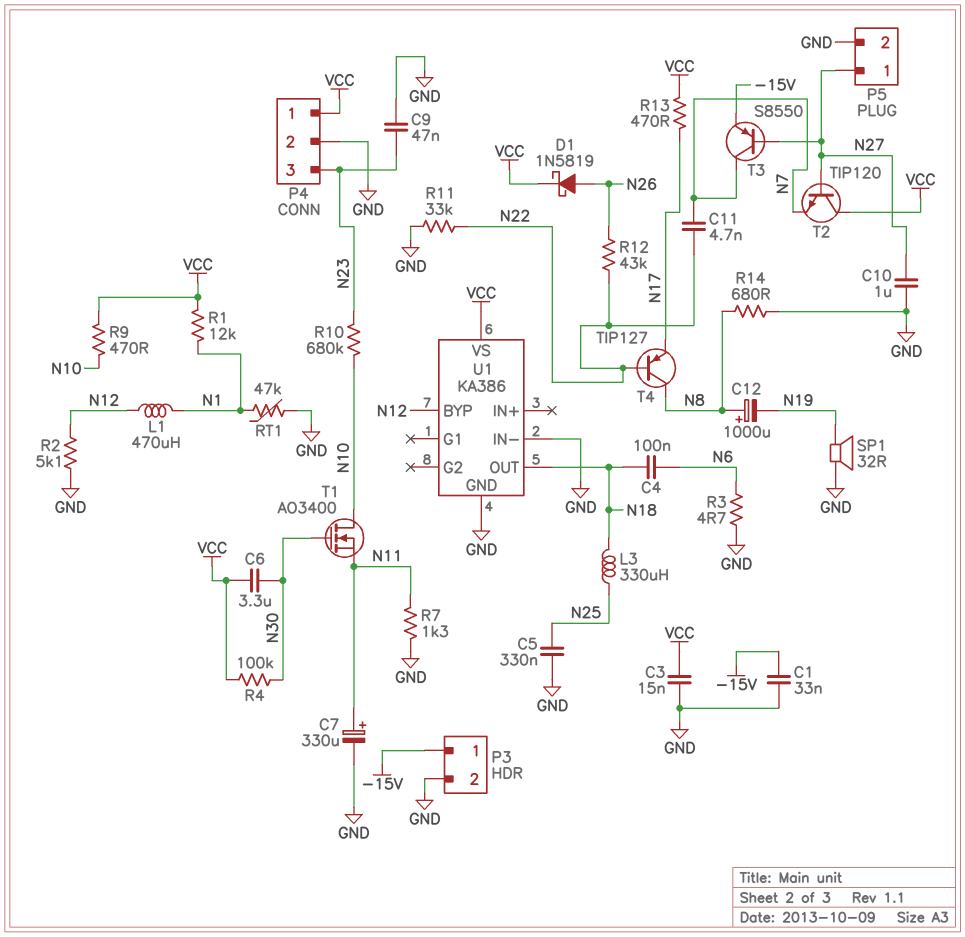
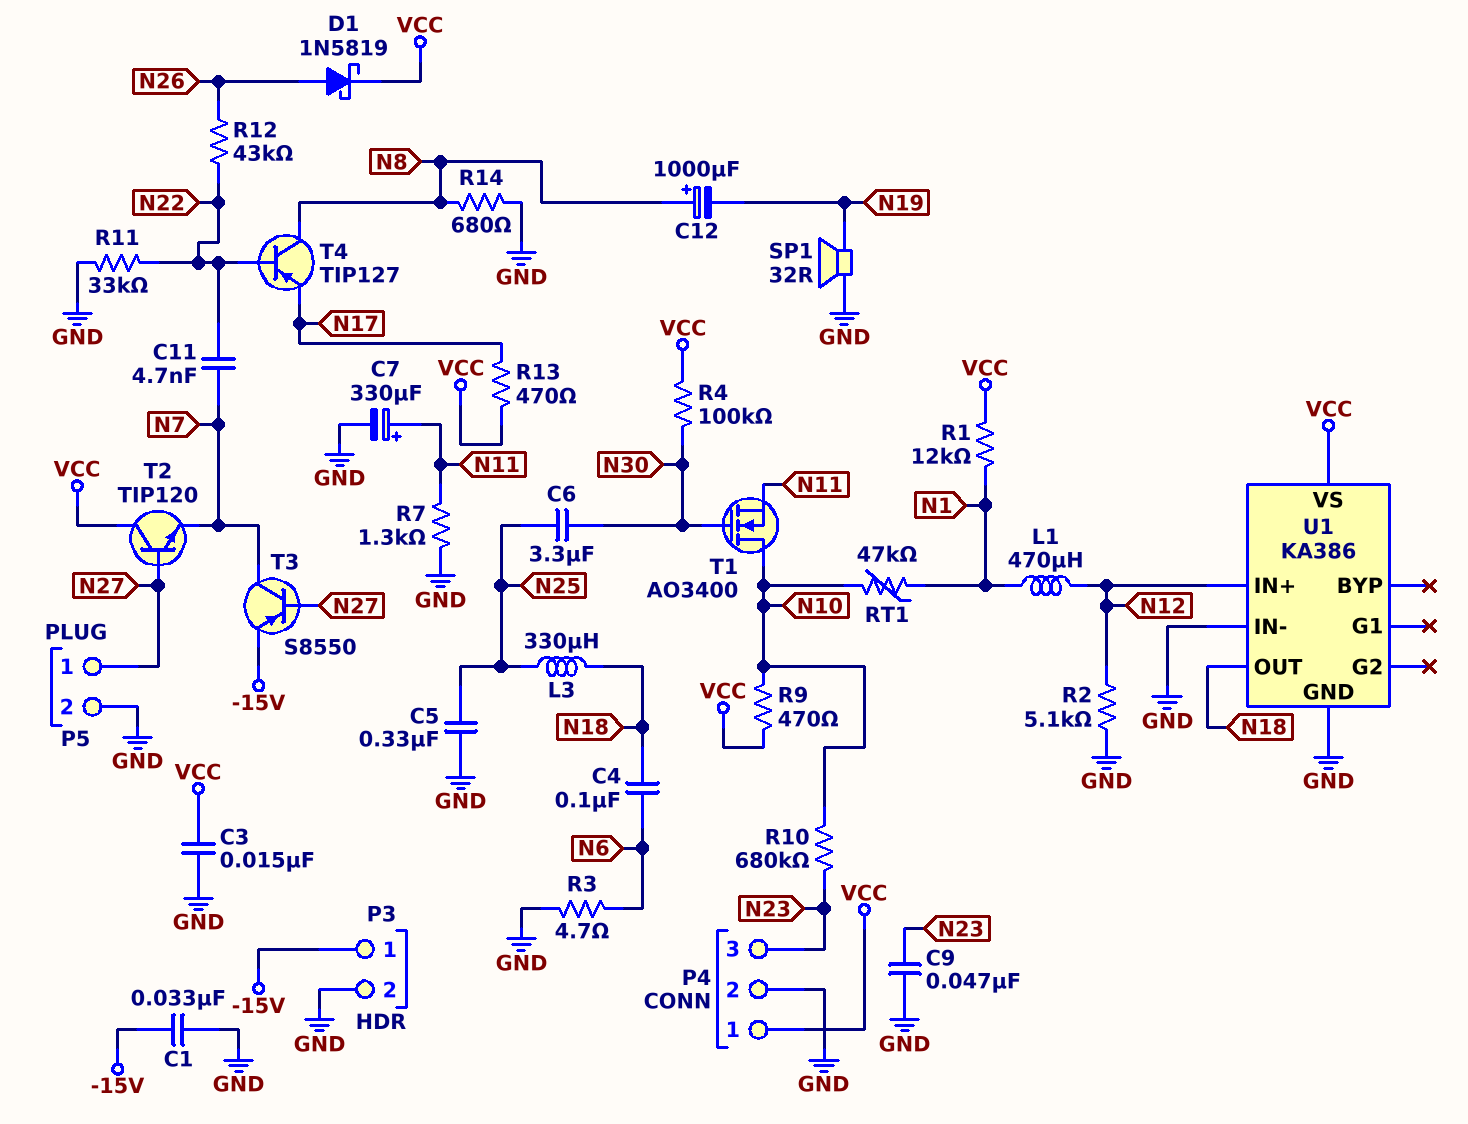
C6: 3.3uF (N30, VCC) -> 3.3uF (N25, N30)
C10: 1uF (GND, N27) -> none
RT1: 47k (GND, N1) -> 47k (N1, N10)
U1 pin BYP: N12 -> none
U1 pin IN+: none -> N12

